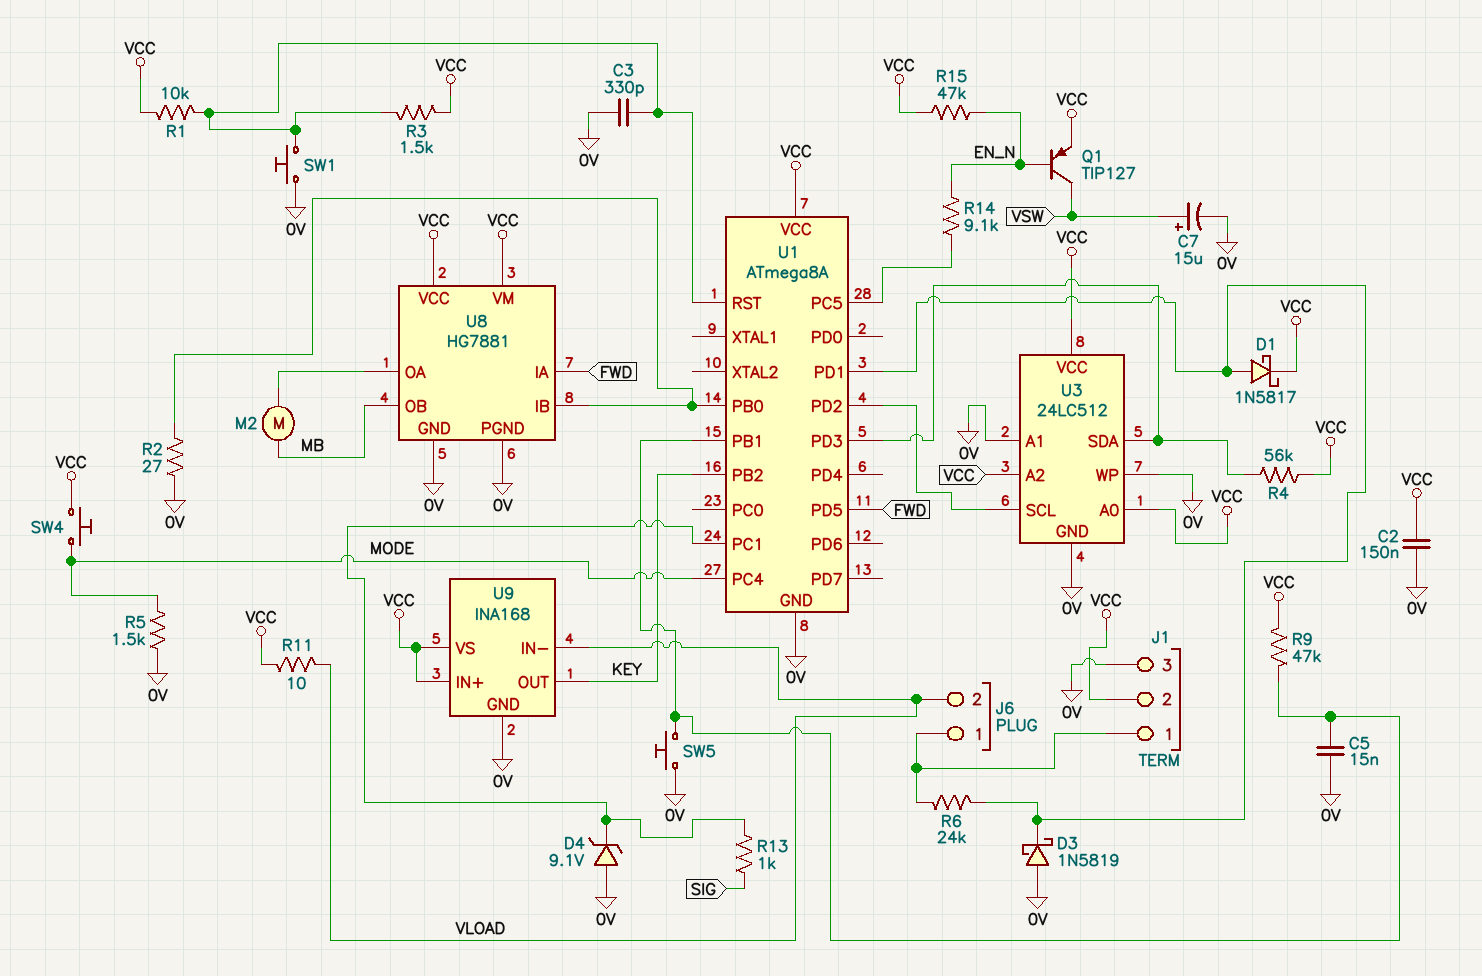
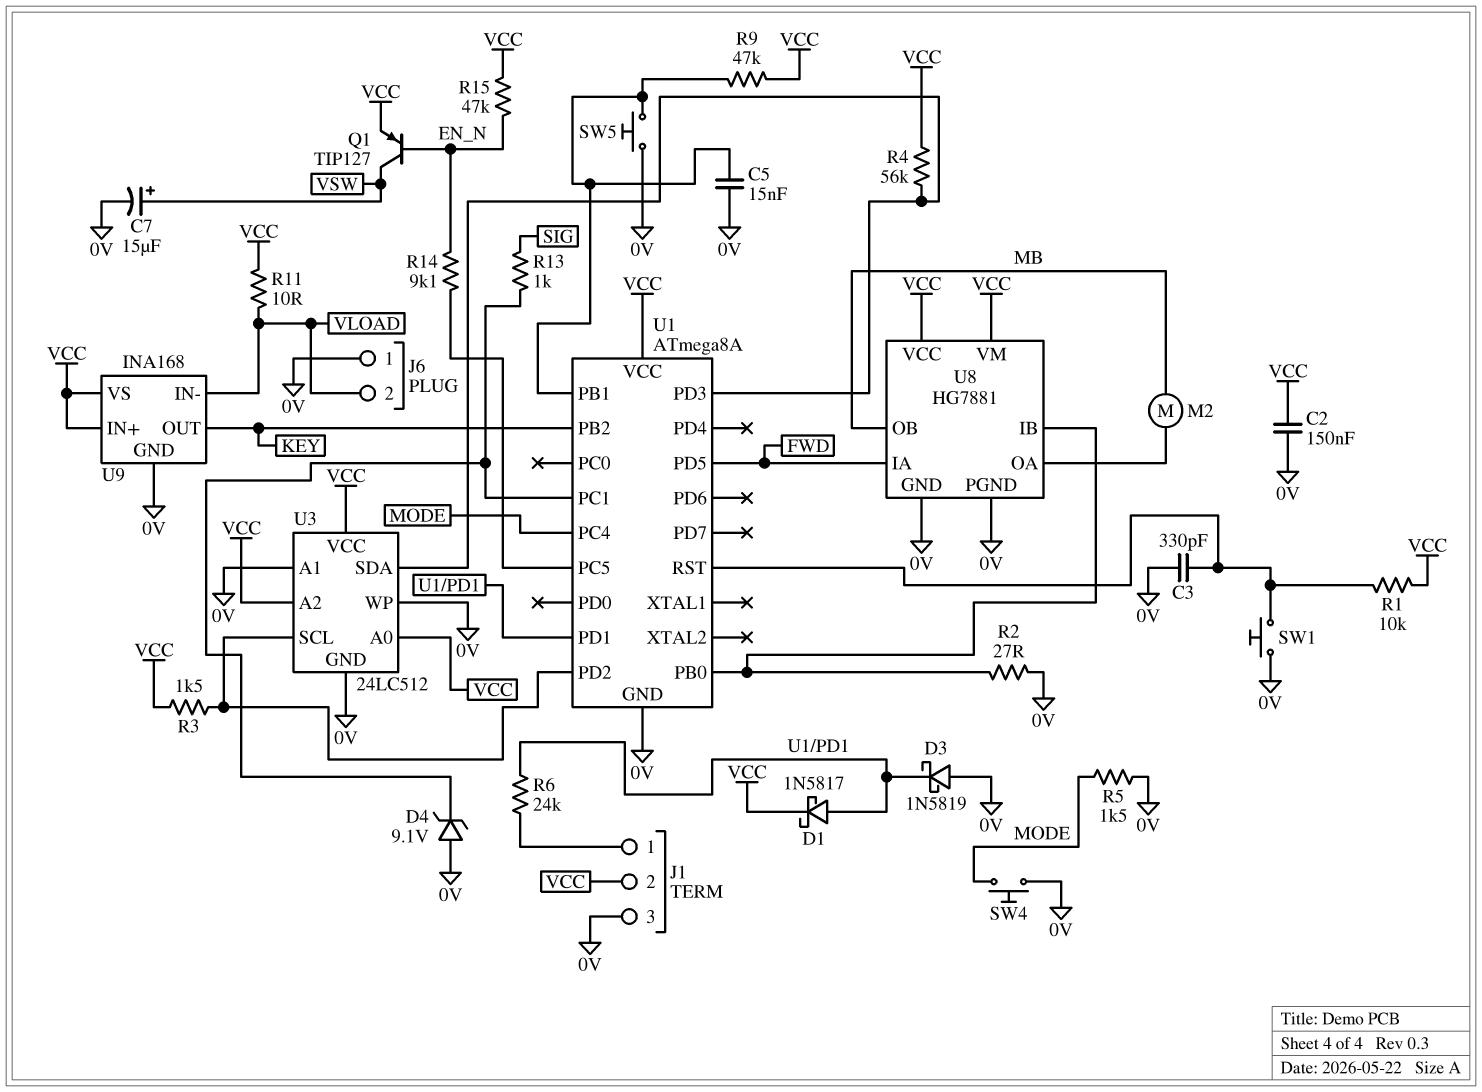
J6 pin 1: J1/1 -> 0V
R3: 1.5k (U1/RST, VCC) -> 1.5k (U1/PD2, VCC)
SW4: button (MODE, VCC) -> button (0V, MODE)

